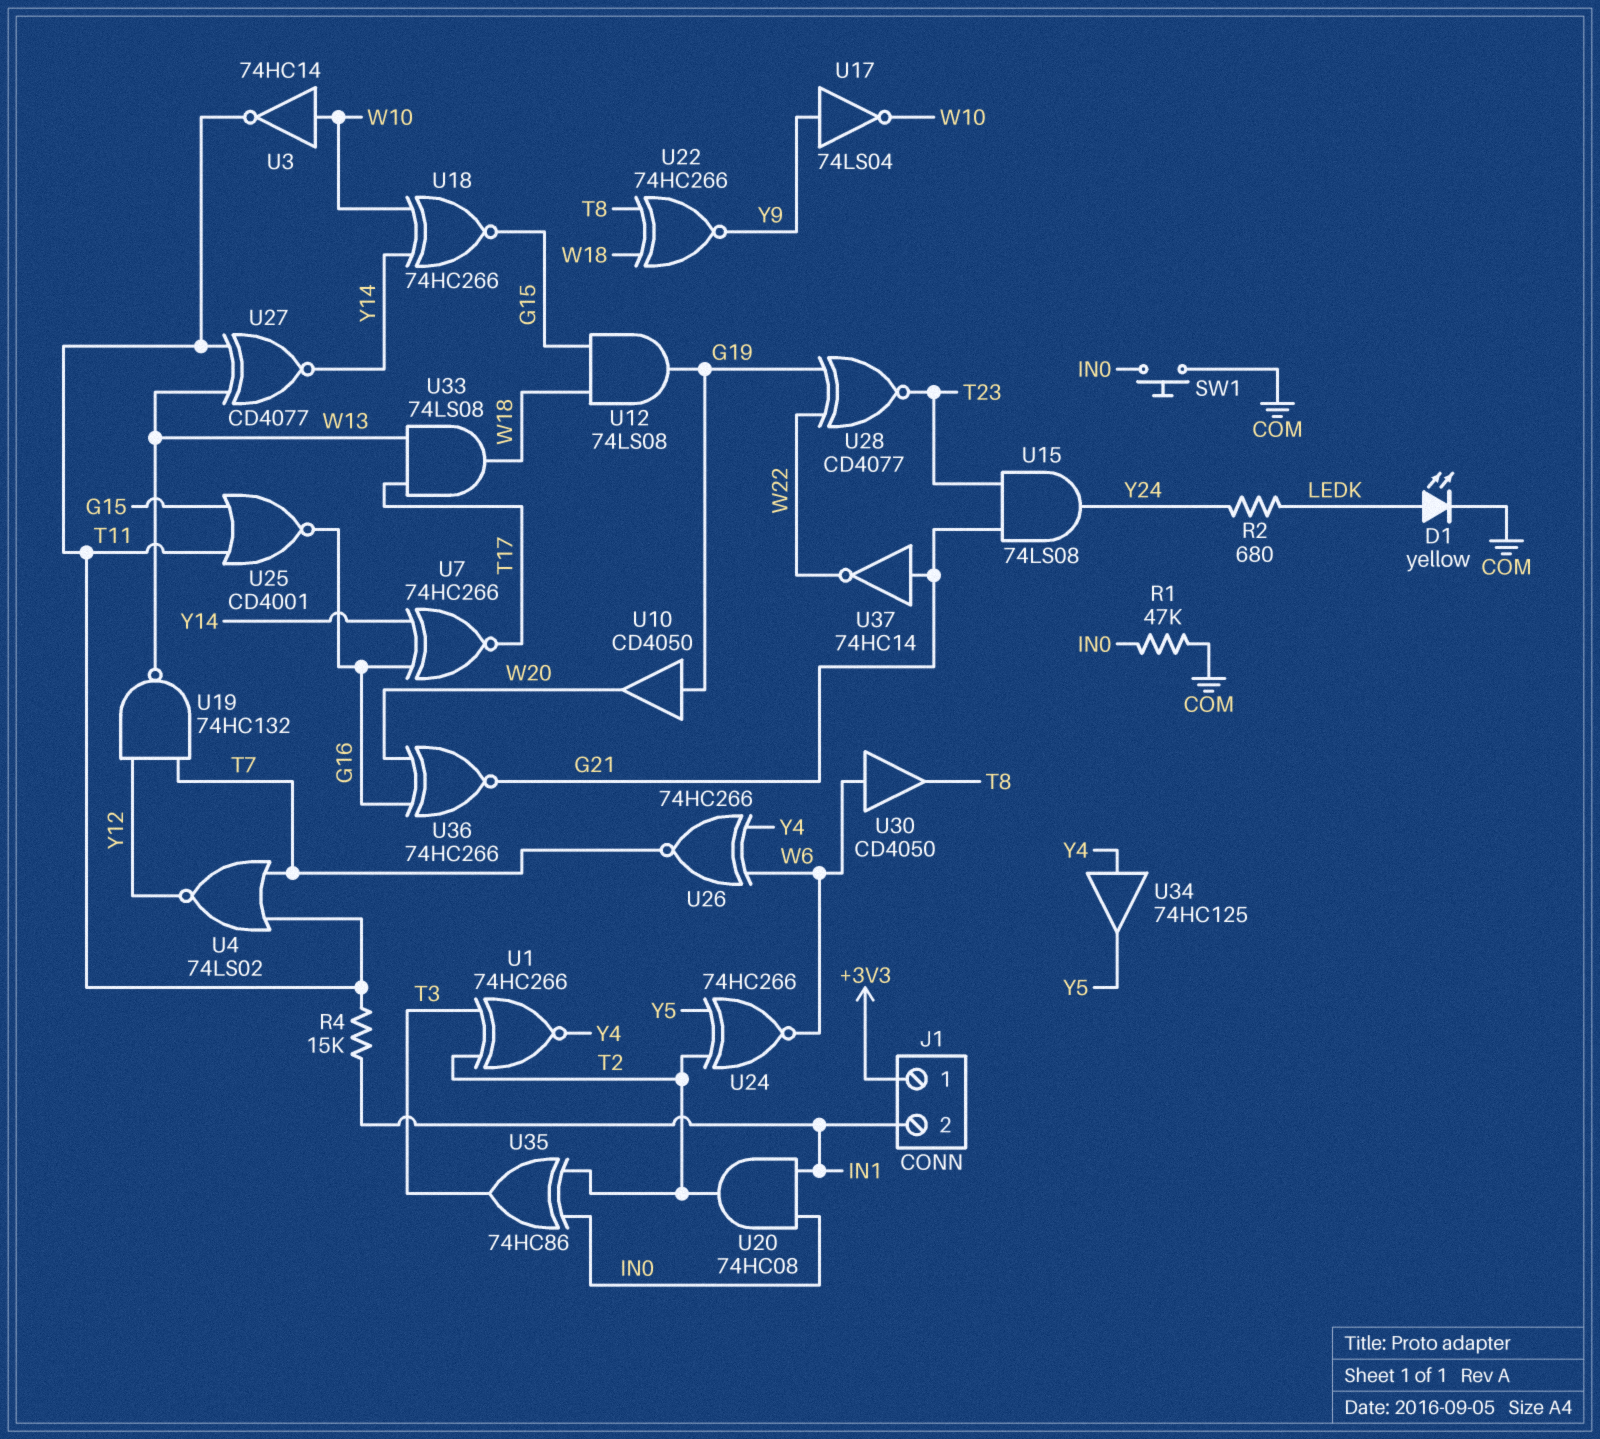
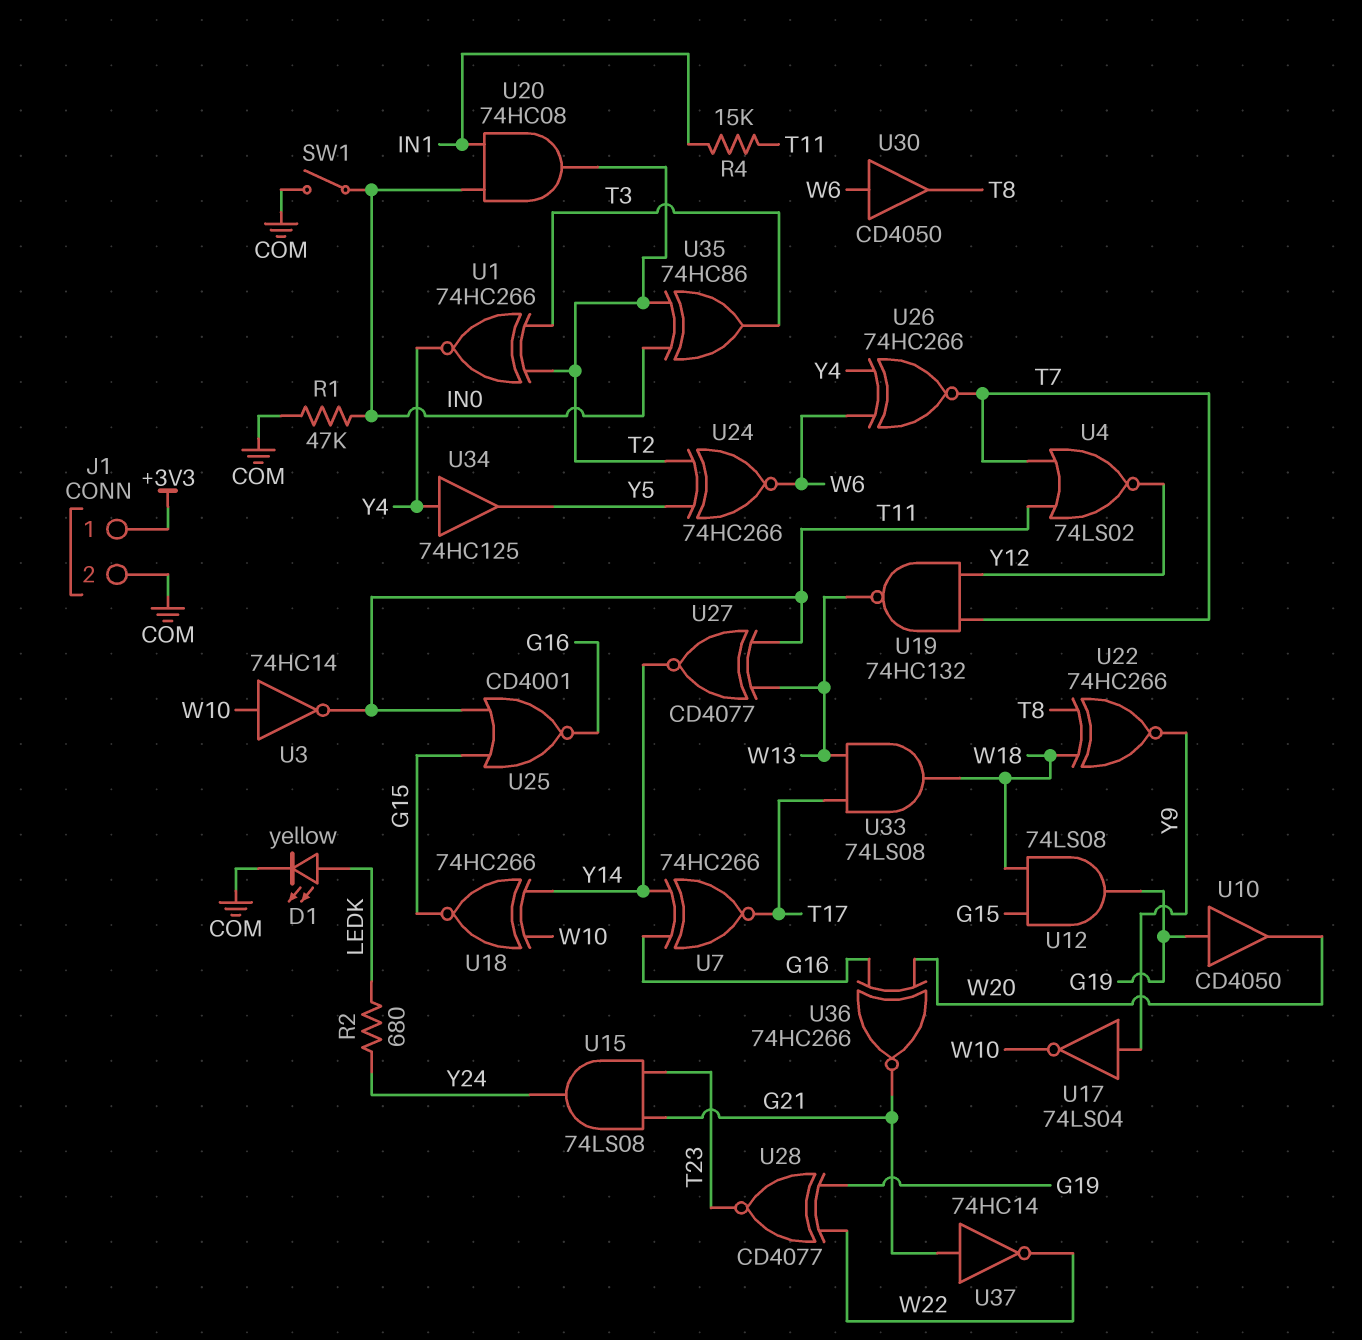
J1 pin 2: IN1 -> COM
SW1: button (COM, IN0) -> switch (COM, IN0)

